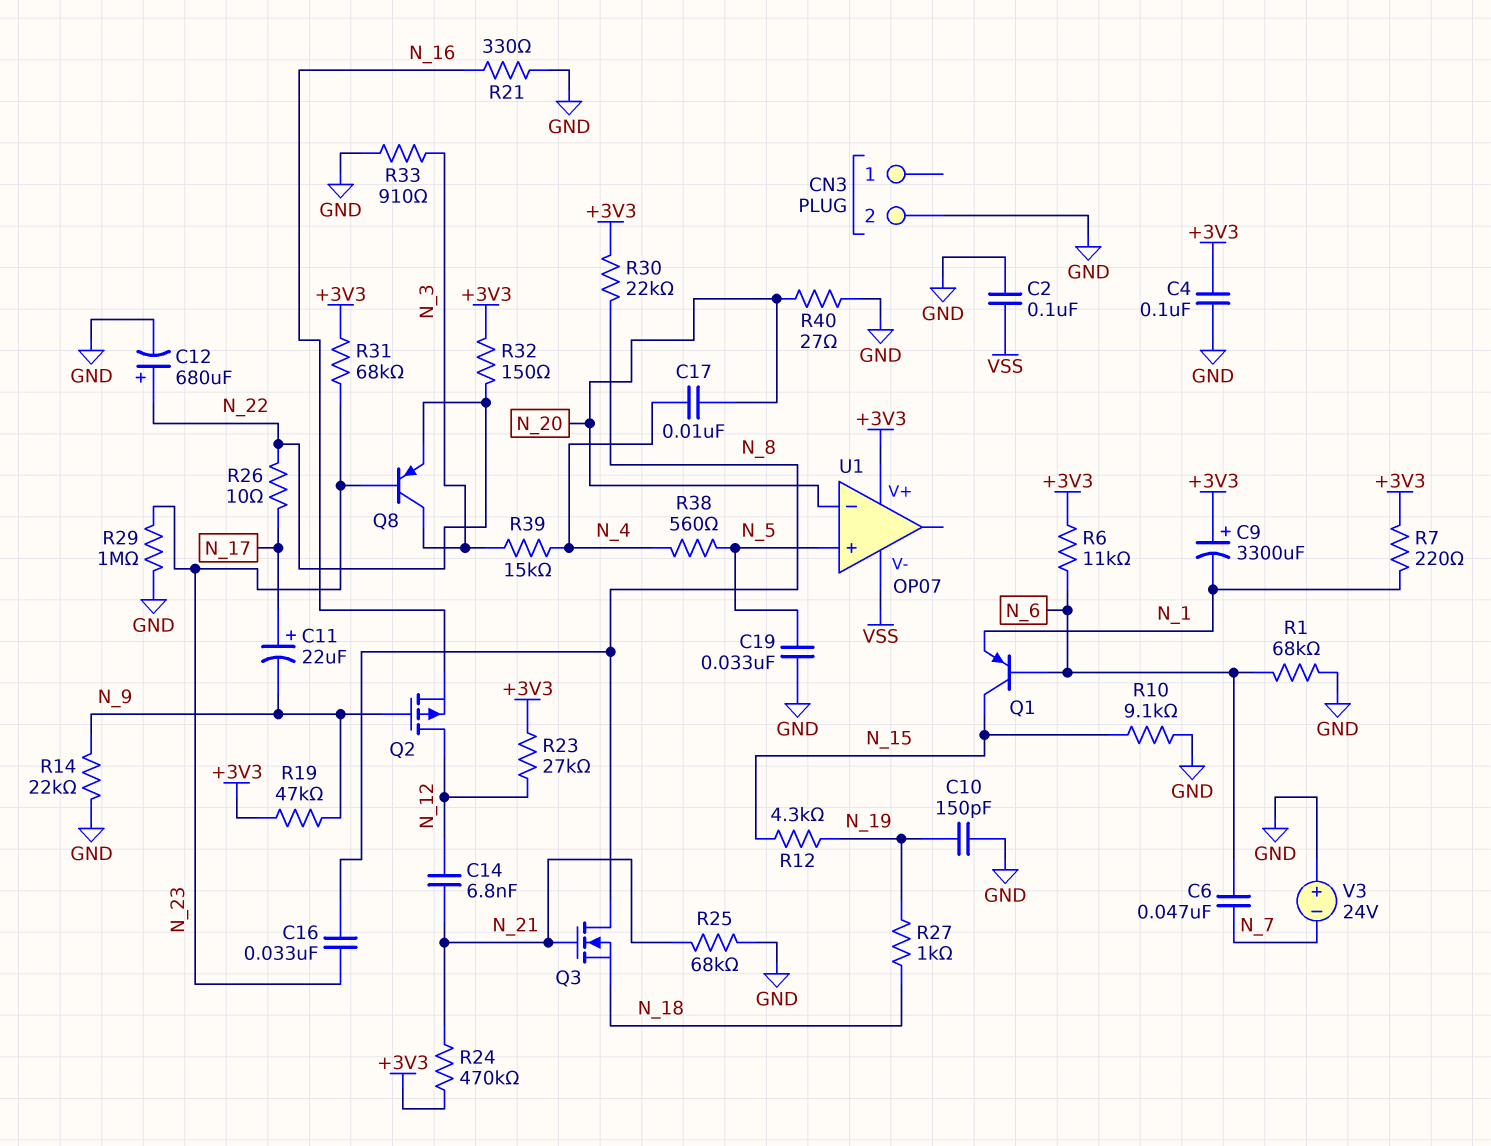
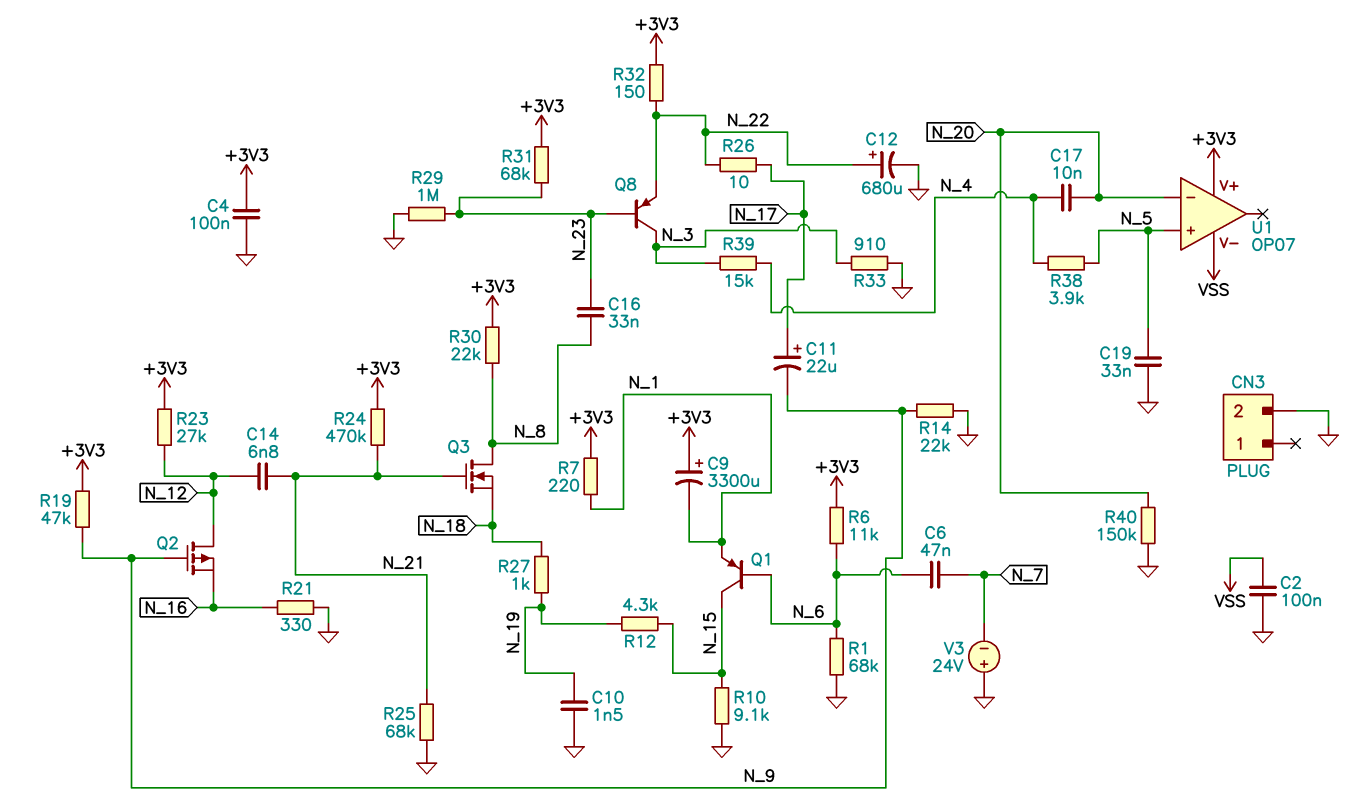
C10: 150pF (GND, N_19) -> 1.5nF (GND, N_19)
R38: 560 (N_4, N_5) -> 3.9k (N_4, N_5)
R40: 27 (GND, N_20) -> 150k (GND, N_20)

